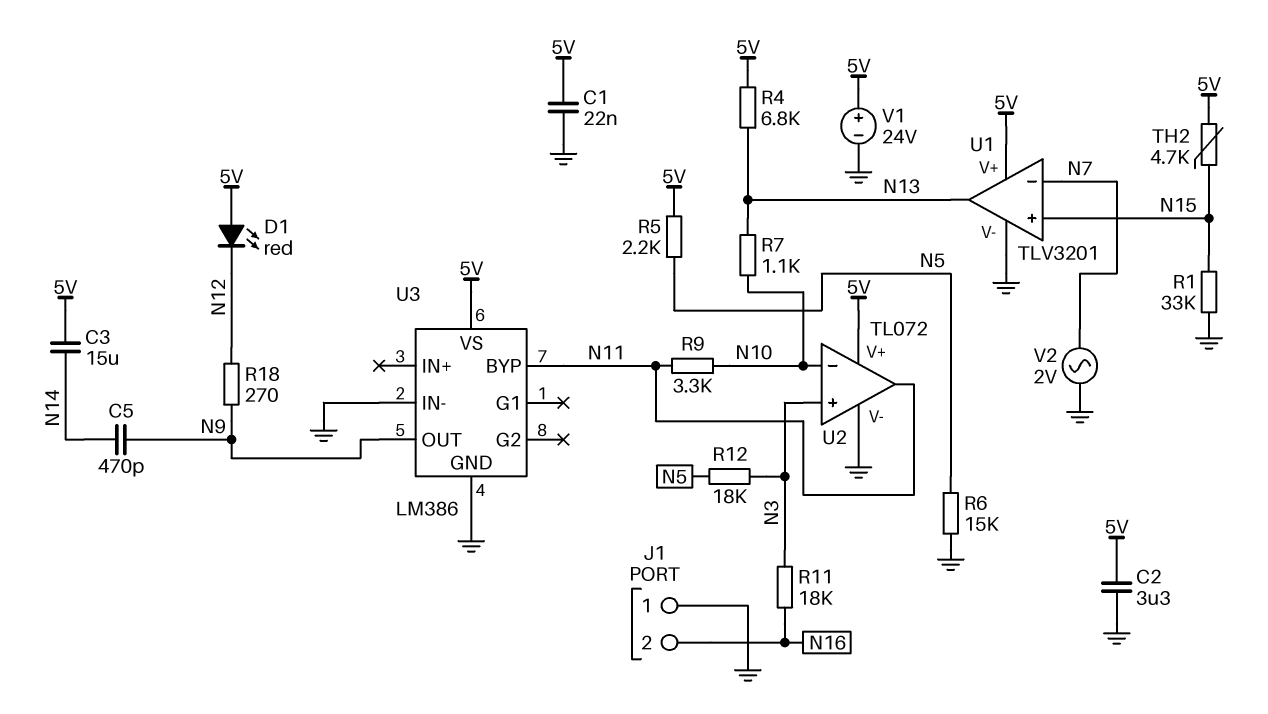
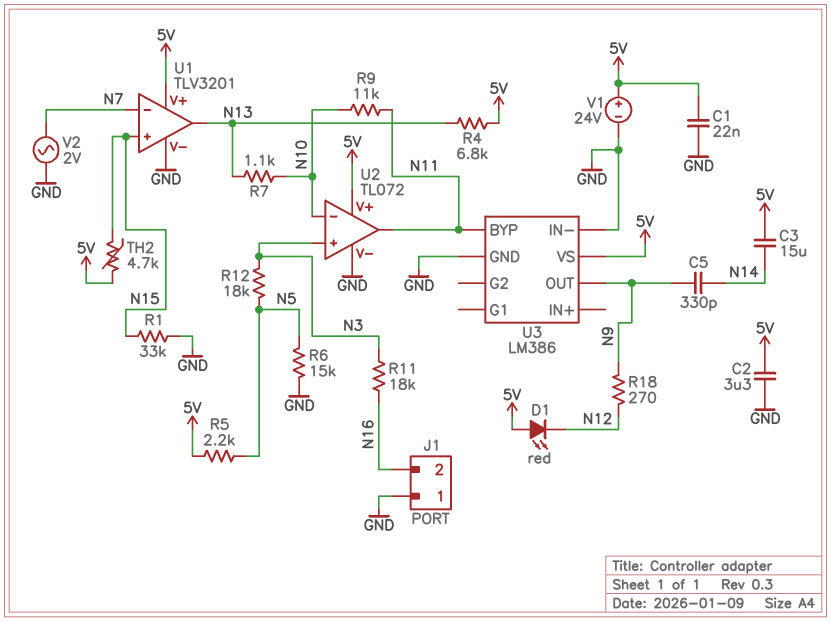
C5: 470pF (N9, N14) -> 330pF (N9, N14)
R9: 3.3k (N10, N11) -> 11k (N10, N11)

